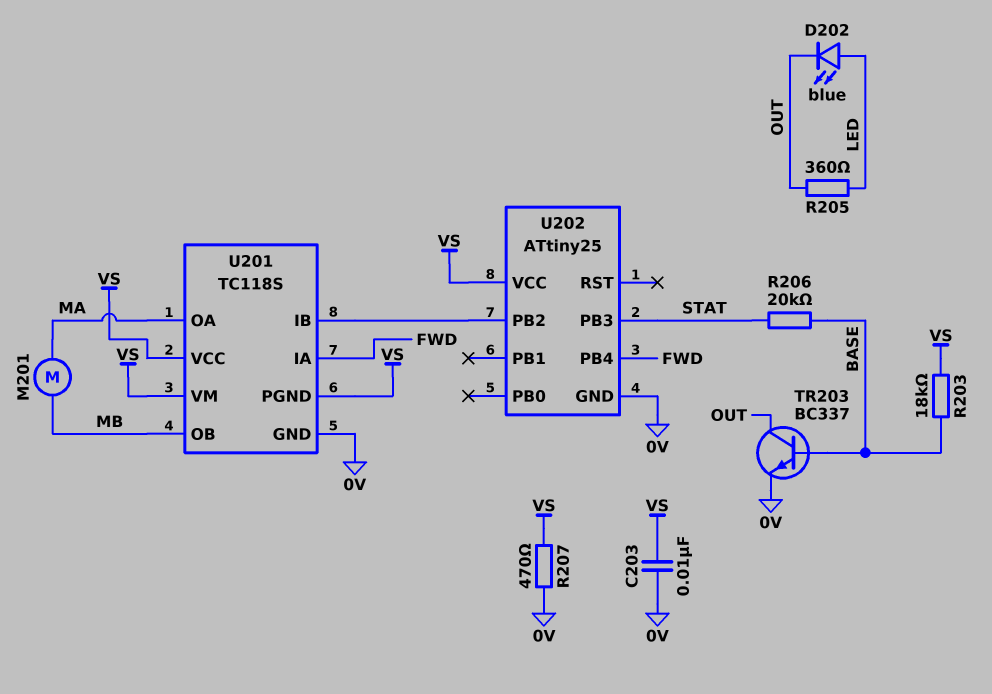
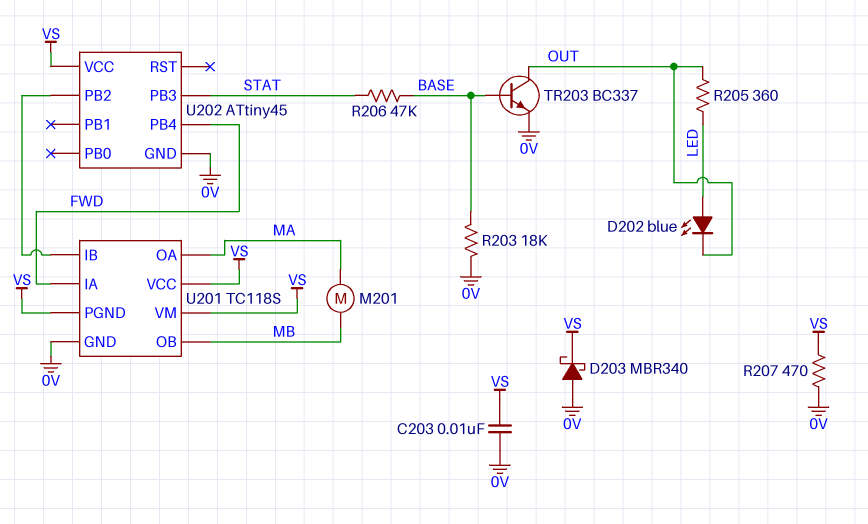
D203: none -> schottky MBR340 (A 0V, K VS)
R203: 18k (BASE, VS) -> 18k (0V, BASE)
R206: 20k (BASE, STAT) -> 47k (BASE, STAT)
U202: ATtiny25 -> ATtiny45

